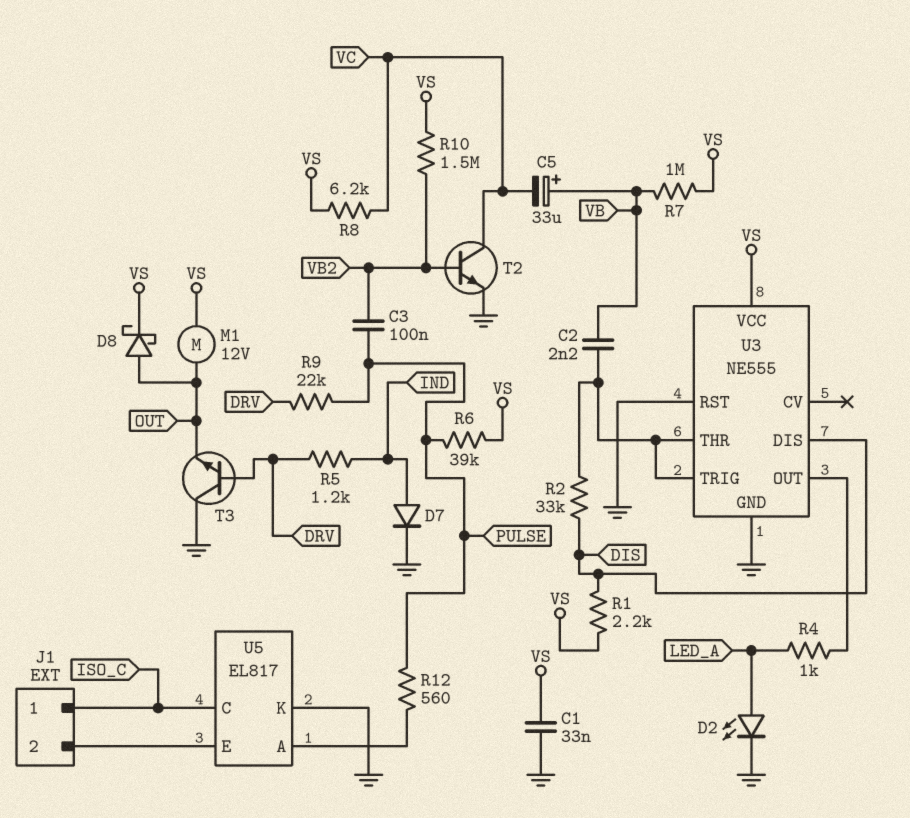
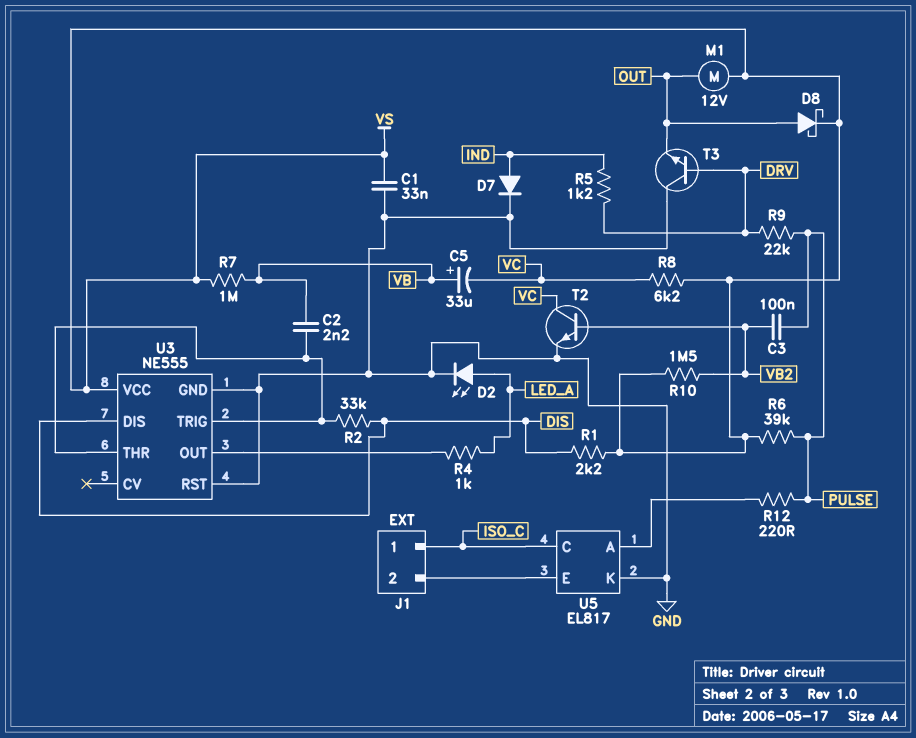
R12: 560 (PULSE, U5/A) -> 220 (PULSE, U5/A)

